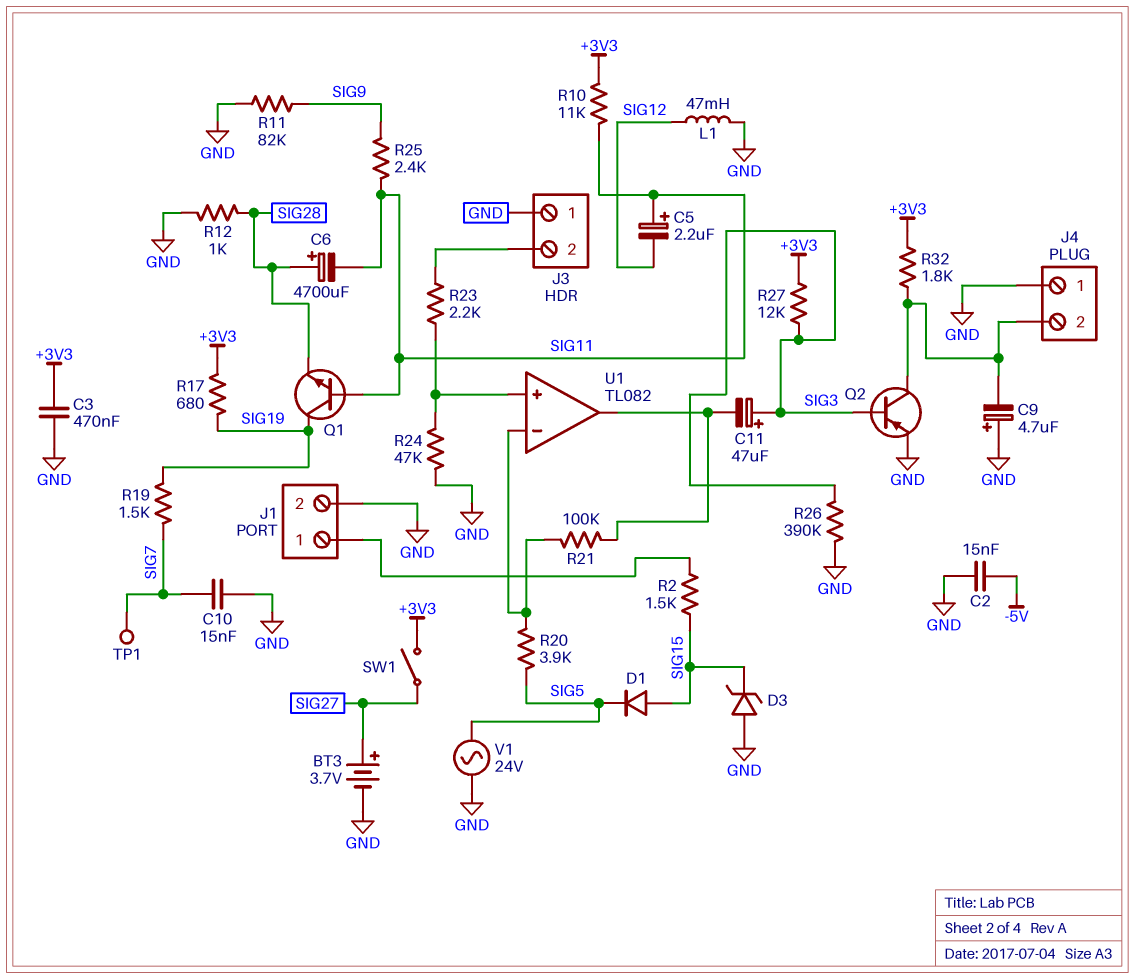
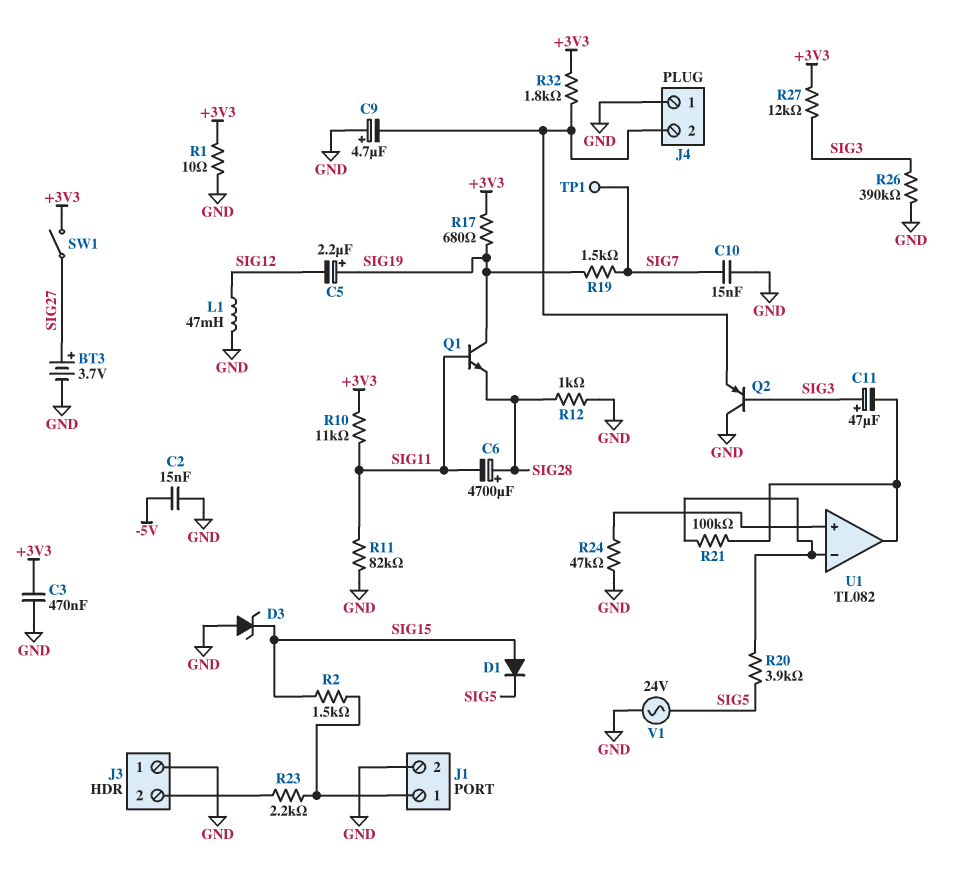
C5: 2.2uF (plus SIG11, minus SIG12) -> 2.2uF (plus SIG19, minus SIG12)
Q2: PNP (B SIG3, C J4/2, E GND) -> PNP (B SIG3, C GND, E J4/2)
R1: none -> 10 (+3V3, GND)
R11: 82k (GND, SIG9) -> 82k (GND, SIG11)
R23: 2.2k (J3/2, U1/in+) -> 2.2k (J1/1, J3/2)
R25: 2.4k (SIG9, SIG11) -> none

